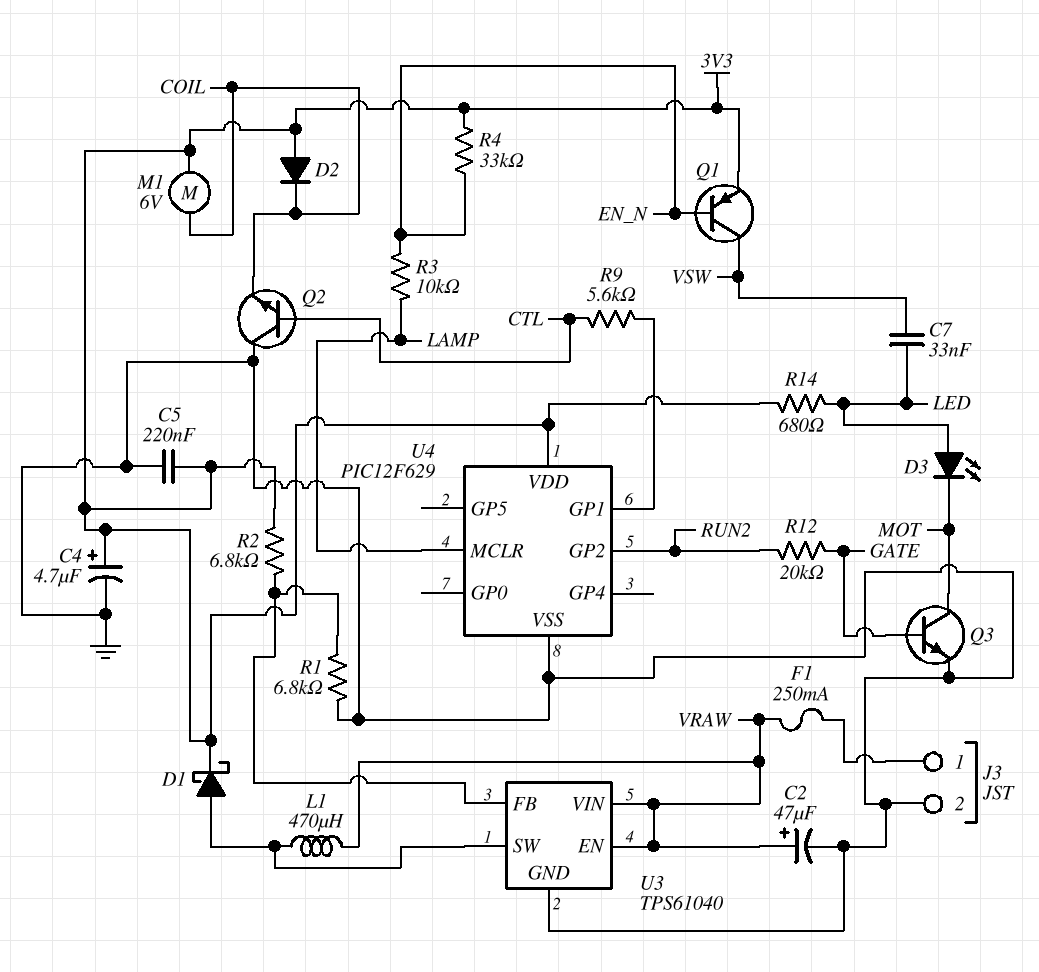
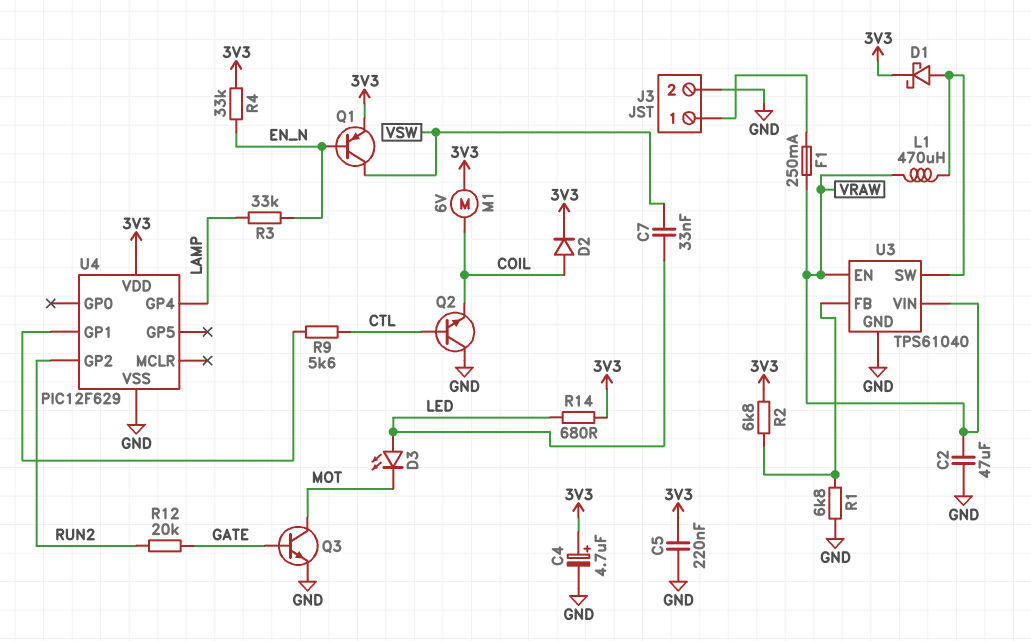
C2: 47uF (plus VRAW, minus GND) -> 47uF (GND, VRAW)
D2: diode (A 3V3, K COIL) -> diode (A COIL, K 3V3)
R3: 10k (EN_N, LAMP) -> 33k (EN_N, LAMP)
U4 pin GP4: none -> LAMP
U4 pin MCLR: LAMP -> none

